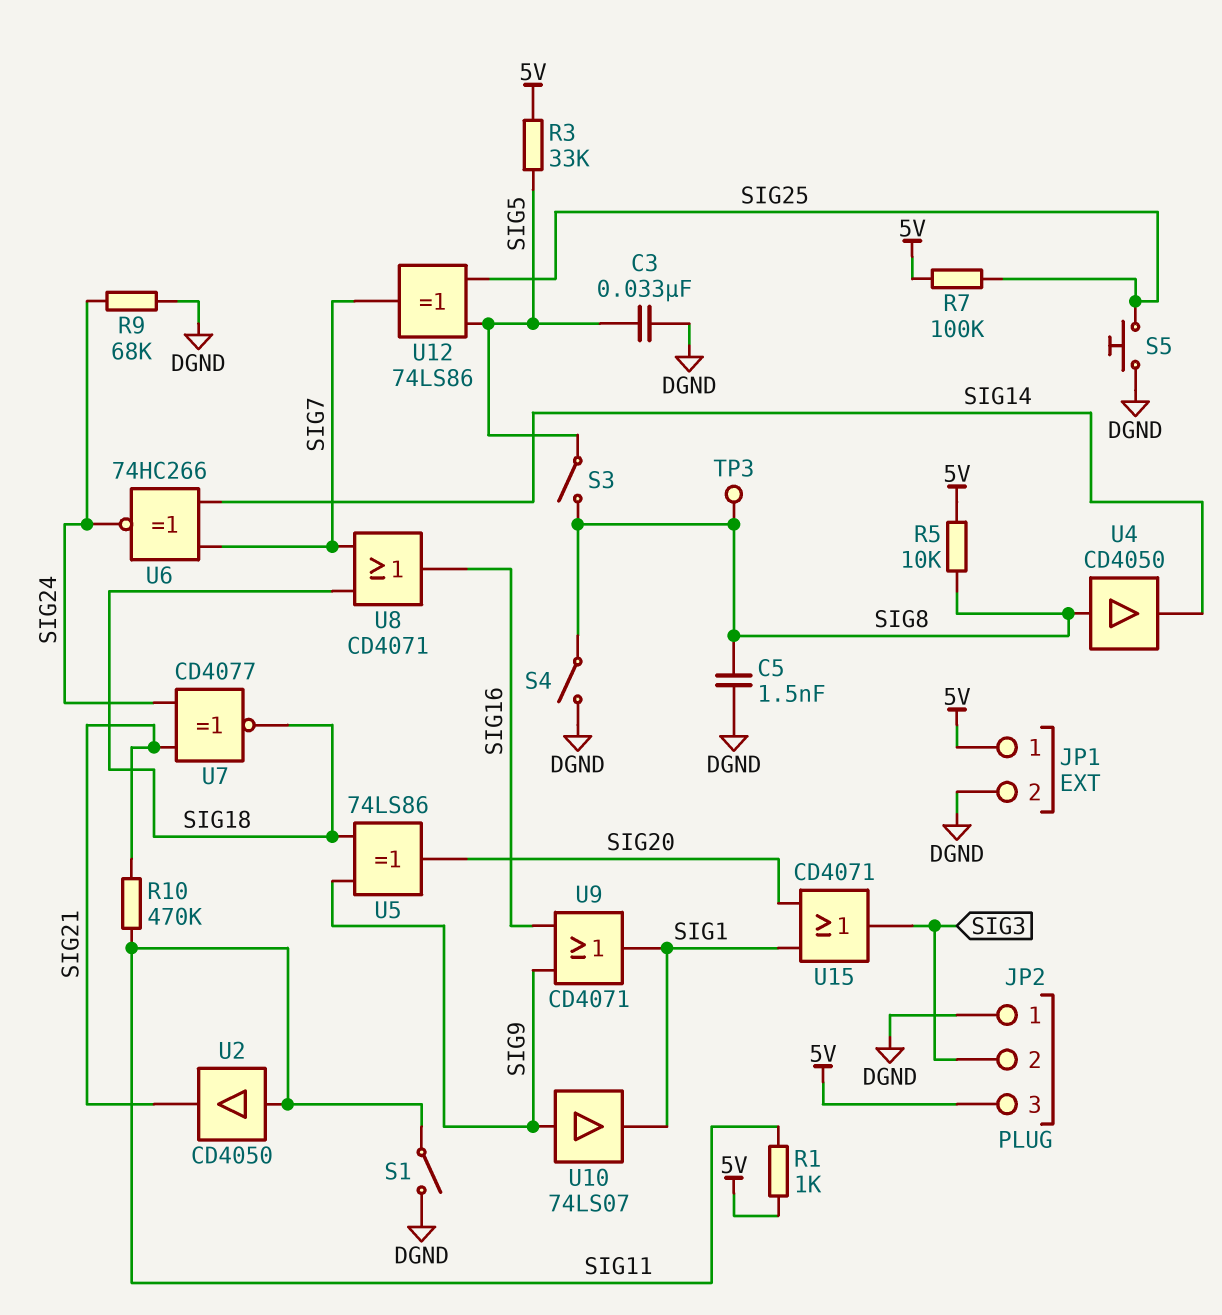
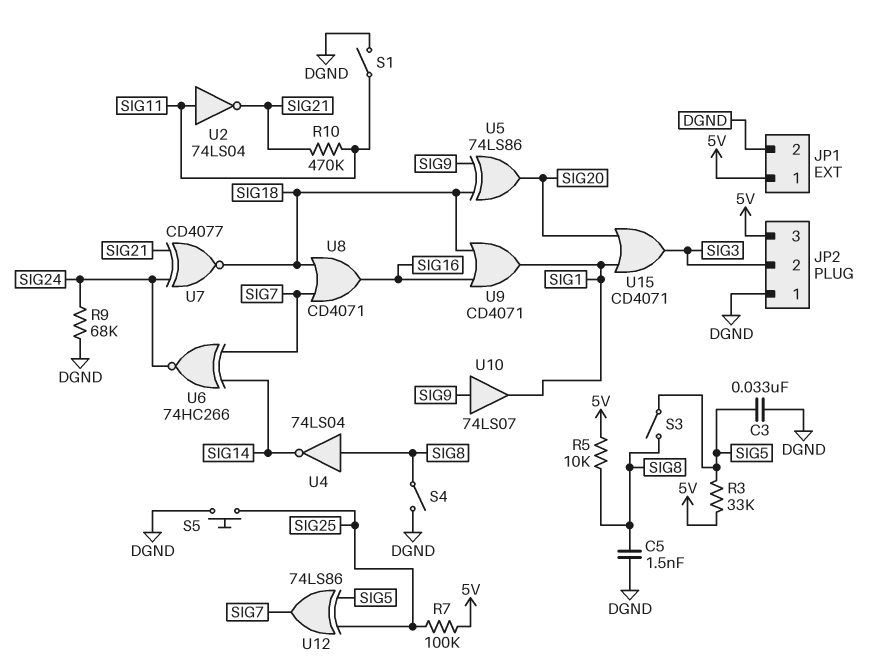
R1: 1k (5V, SIG11) -> none
TP3: test point (SIG8) -> none
U2: buffer CD4050 (in SIG11, out SIG21) -> NOT 74LS04 (in SIG11, out SIG21)
U4: buffer CD4050 (in SIG8, out SIG14) -> NOT 74LS04 (in SIG8, out SIG14)
U9: OR CD4071 (in SIG9, in SIG16, out SIG1) -> OR CD4071 (in SIG16, in SIG18, out SIG1)

